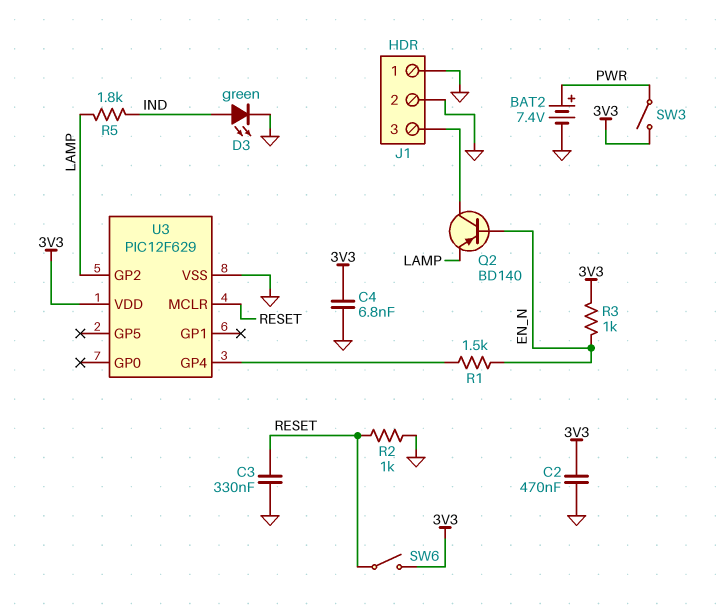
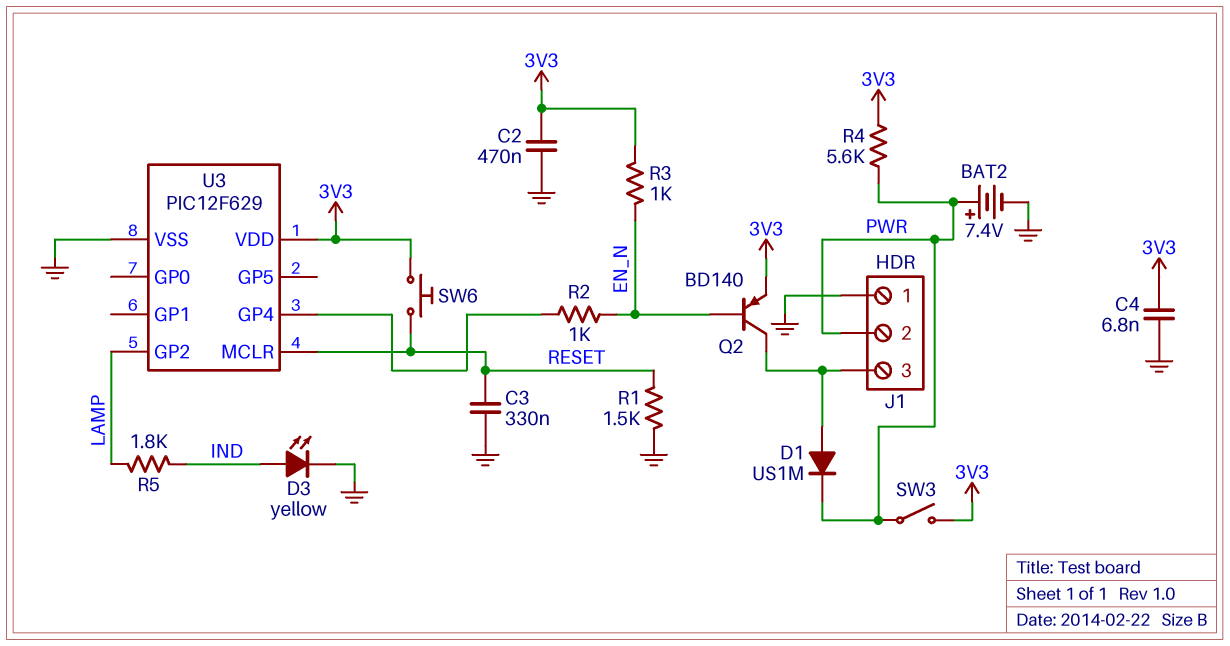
D1: none -> diode US1M (A J1/3, K PWR)
D3: LED green (A IND, K GND) -> LED yellow (A IND, K GND)
J1 pin 2: GND -> PWR
Q2: PNP BD140 (B EN_N, C J1/3, E LAMP) -> PNP BD140 (B EN_N, C J1/3, E 3V3)
R1: 1.5k (EN_N, U3/GP4) -> 1.5k (GND, RESET)
R2: 1k (GND, RESET) -> 1k (EN_N, U3/GP4)
R4: none -> 5.6k (3V3, PWR)
SW6: switch (3V3, RESET) -> button (3V3, RESET)

